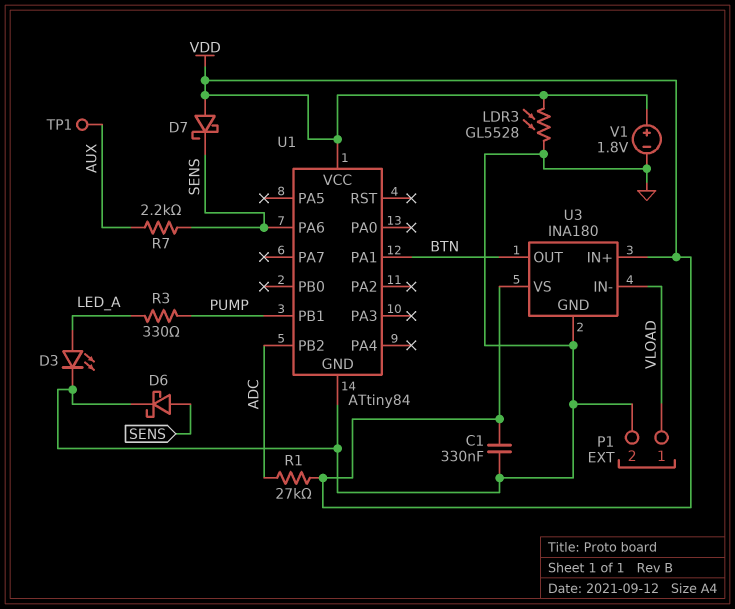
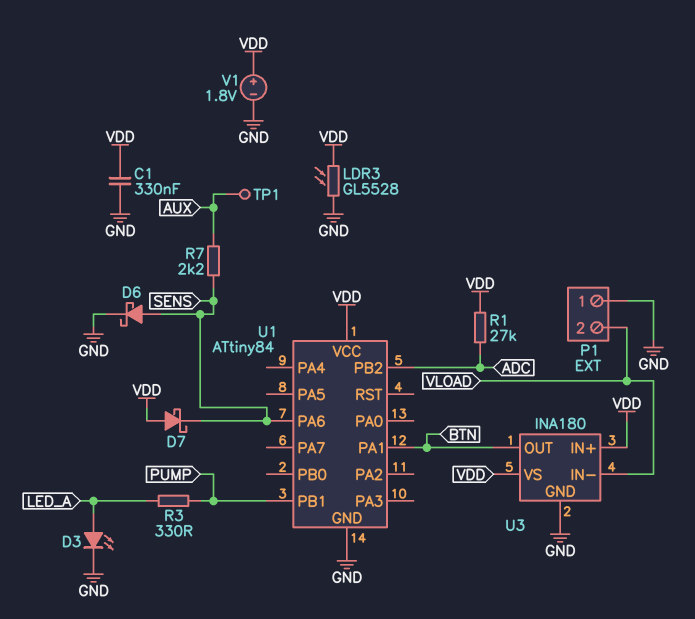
P1 pin 1: VLOAD -> GND
P1 pin 2: GND -> VLOAD

